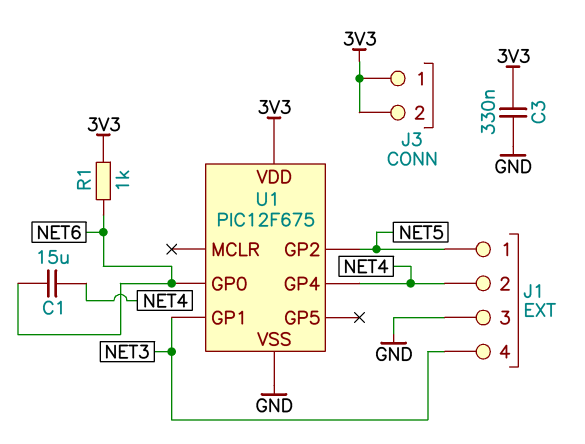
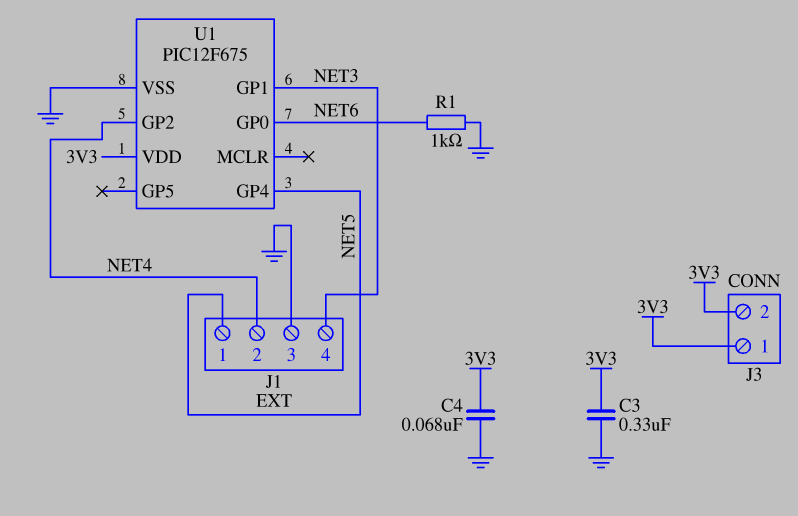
C1: 15uF (NET4, NET6) -> none
C4: none -> 68nF (3V3, GND)
R1: 1k (3V3, NET6) -> 1k (GND, NET6)
U1 pin GP2: NET5 -> NET4
U1 pin GP4: NET4 -> NET5

